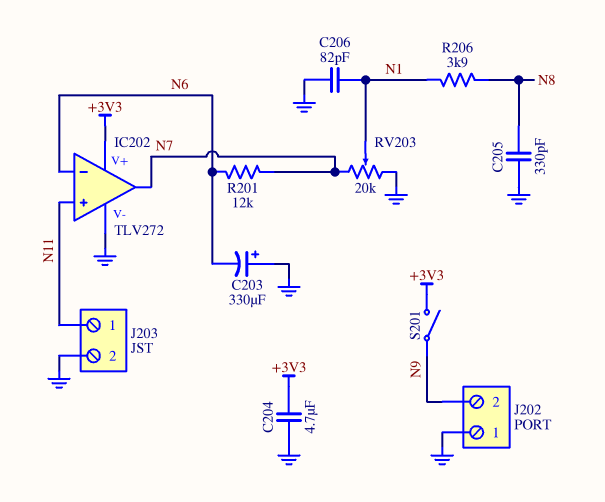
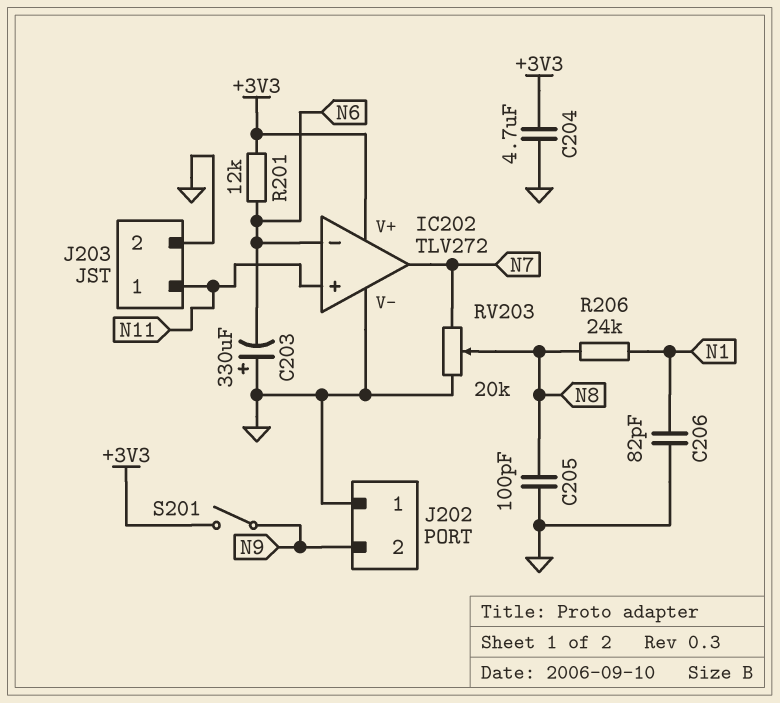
C205: 330pF (GND, N8) -> 100pF (GND, N8)
R201: 12k (N6, N7) -> 12k (+3V3, N6)
R206: 3.9k (N1, N8) -> 24k (N1, N8)
RV203: 20k (GND, N7, wiper N1) -> 20k (GND, N7, wiper N8)

